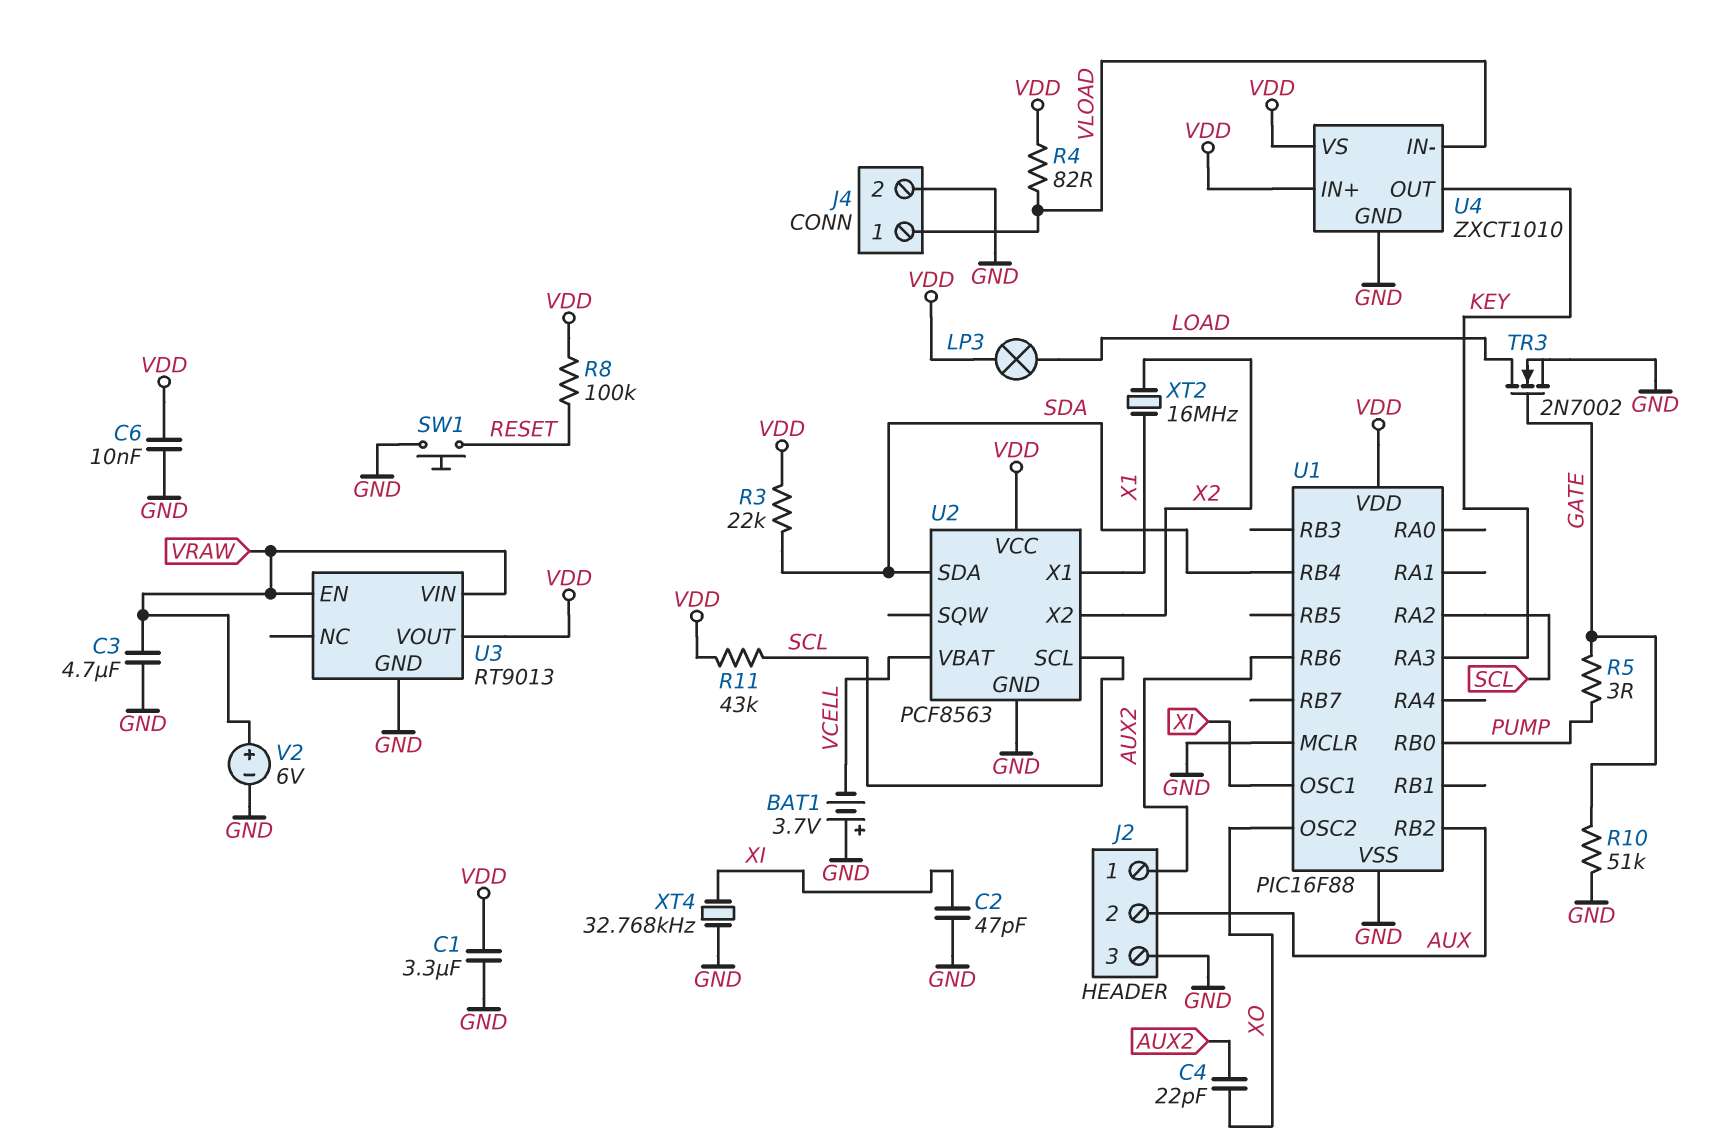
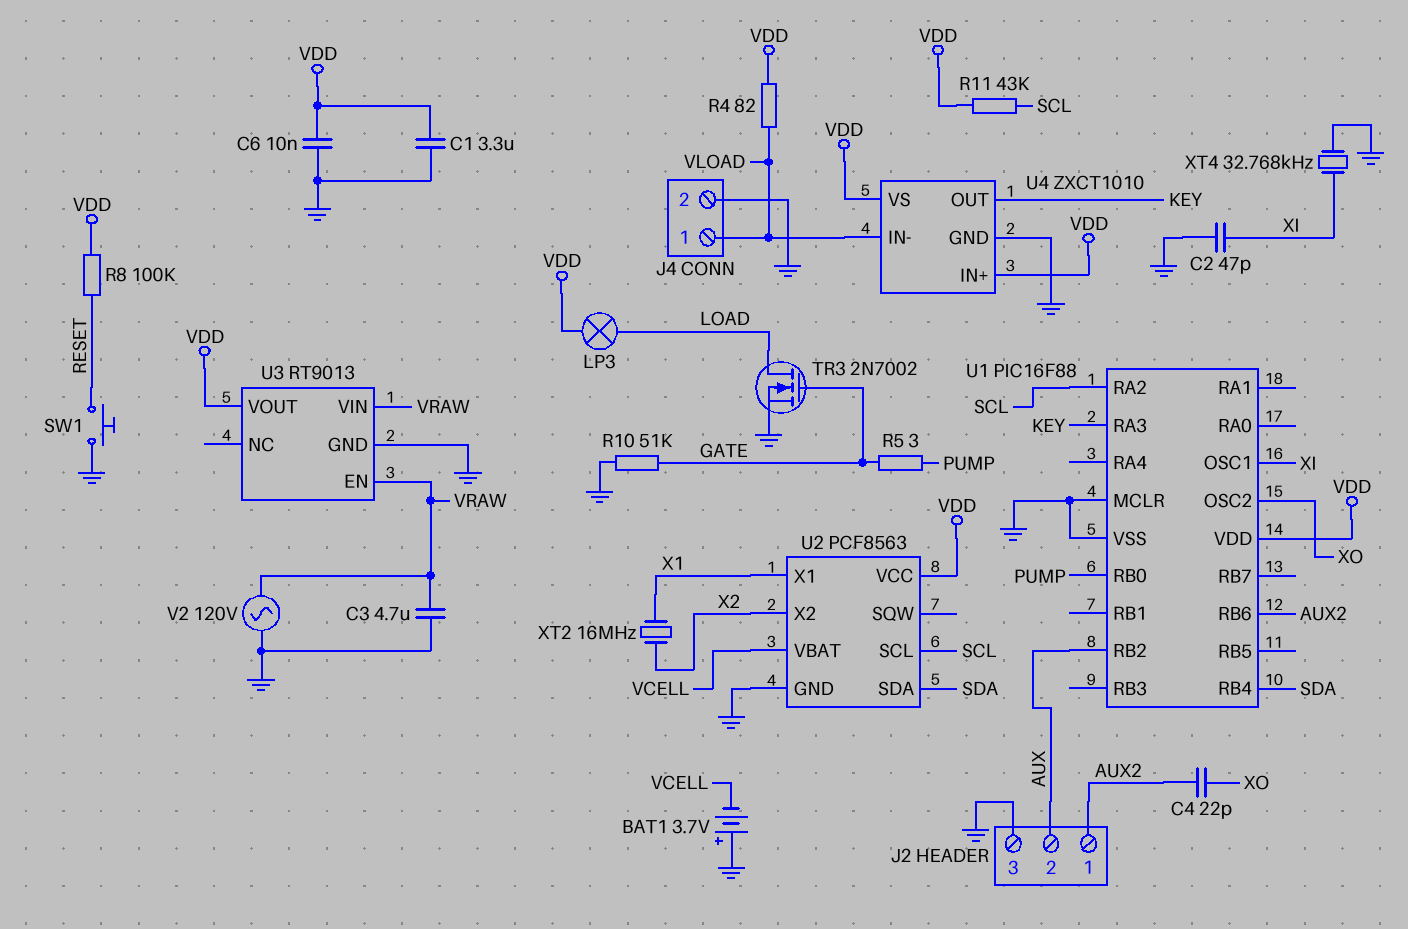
R3: 22k (SDA, VDD) -> none
V2: 6V (plus VRAW, minus GND) -> AC 120V (GND, VRAW)

